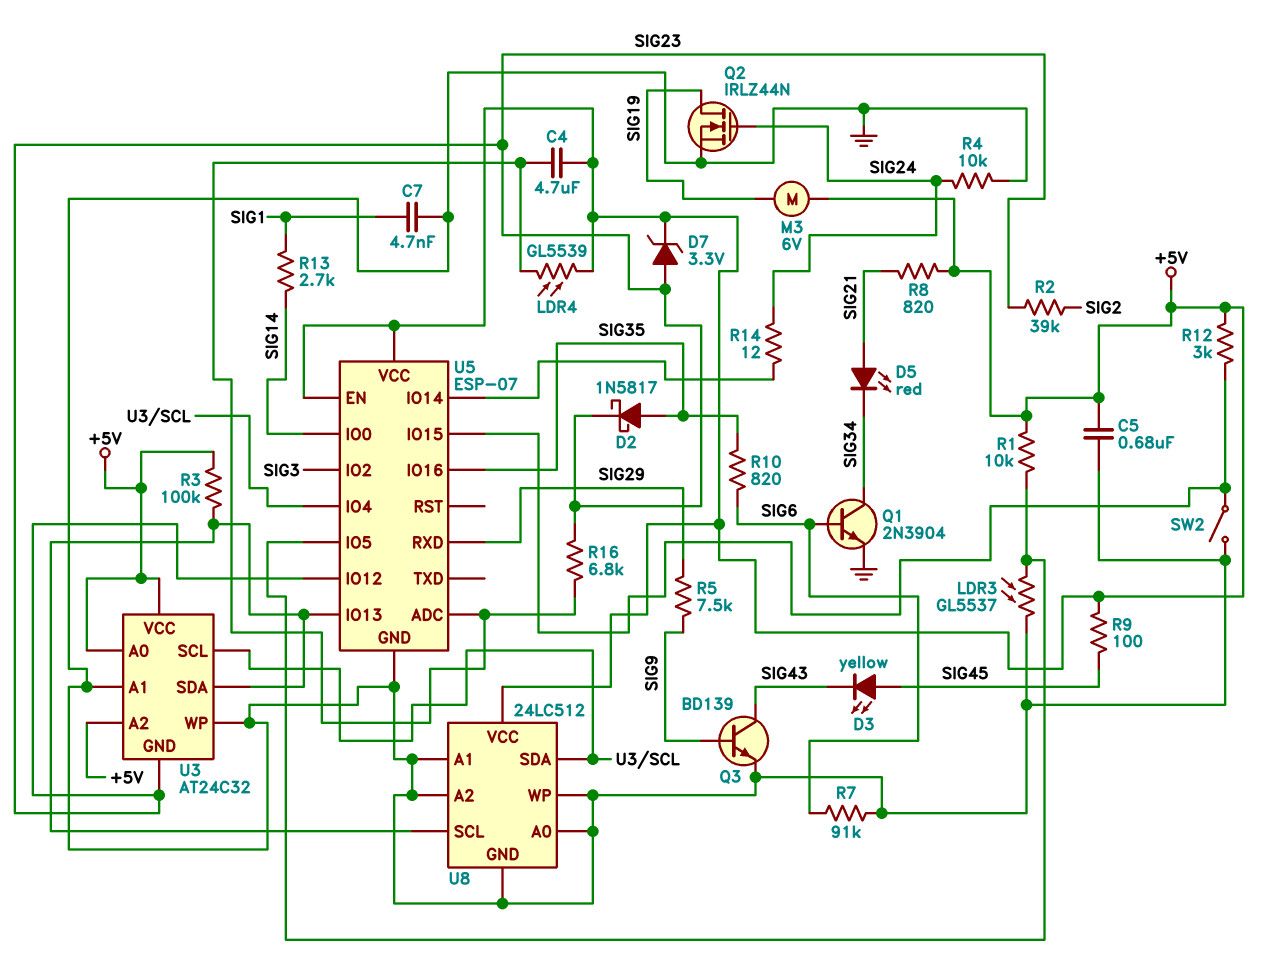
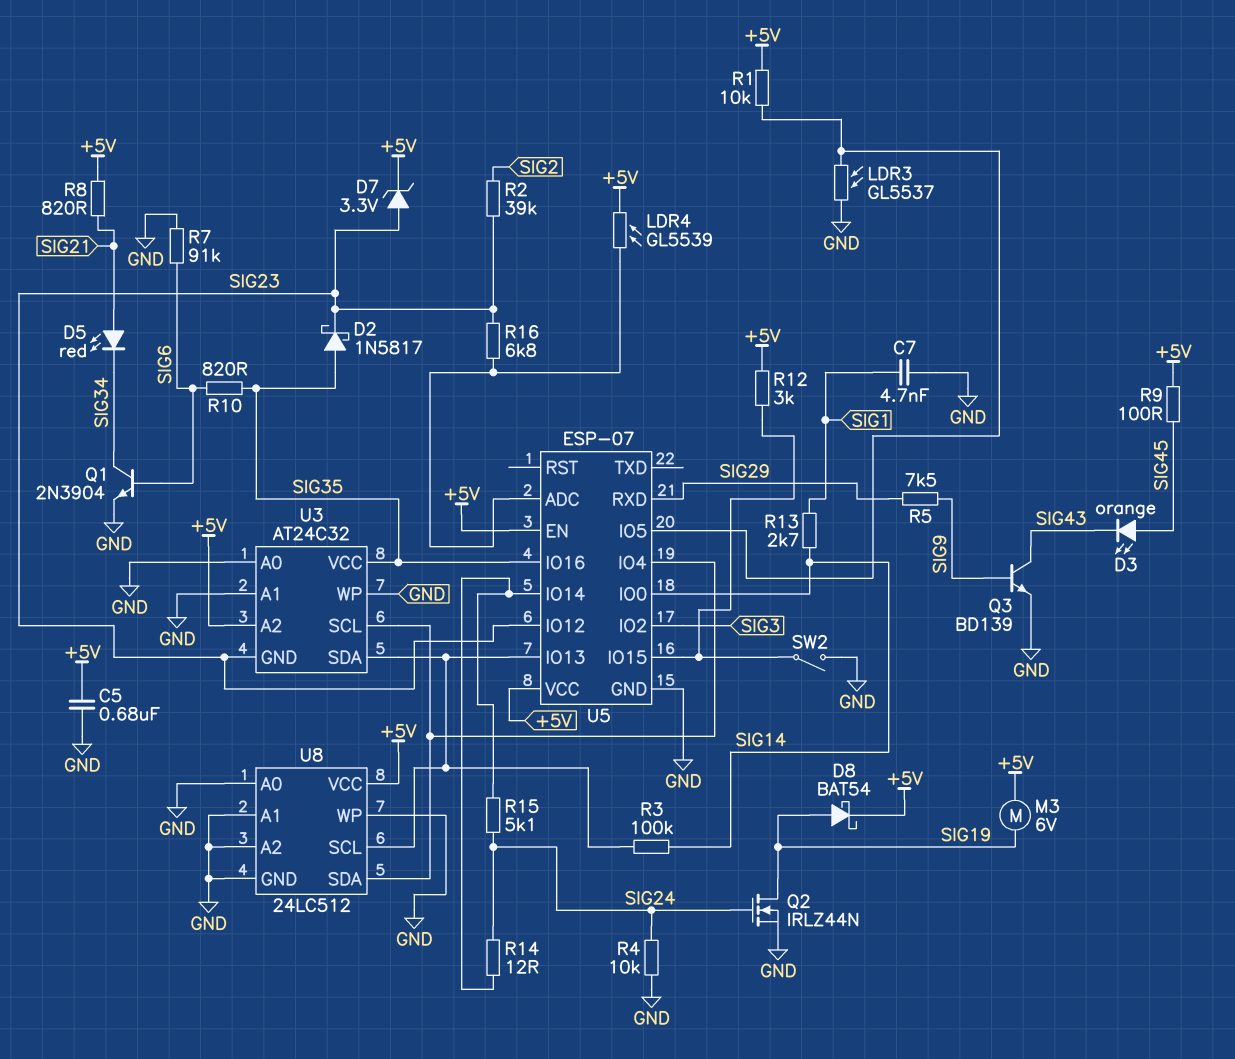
C4: 4.7uF (+5V, U5/ADC) -> none
D3: LED yellow (A SIG45, K SIG43) -> LED orange (A SIG45, K SIG43)
D8: none -> schottky BAT54 (A SIG19, K +5V)
R3: 100k (+5V, U3/SDA) -> 100k (SIG14, U3/SDA)
R15: none -> 5.1k (SIG24, U5/IO14)
U3 pin A0: +5V -> GND
U3 pin VCC: +5V -> SIG35

